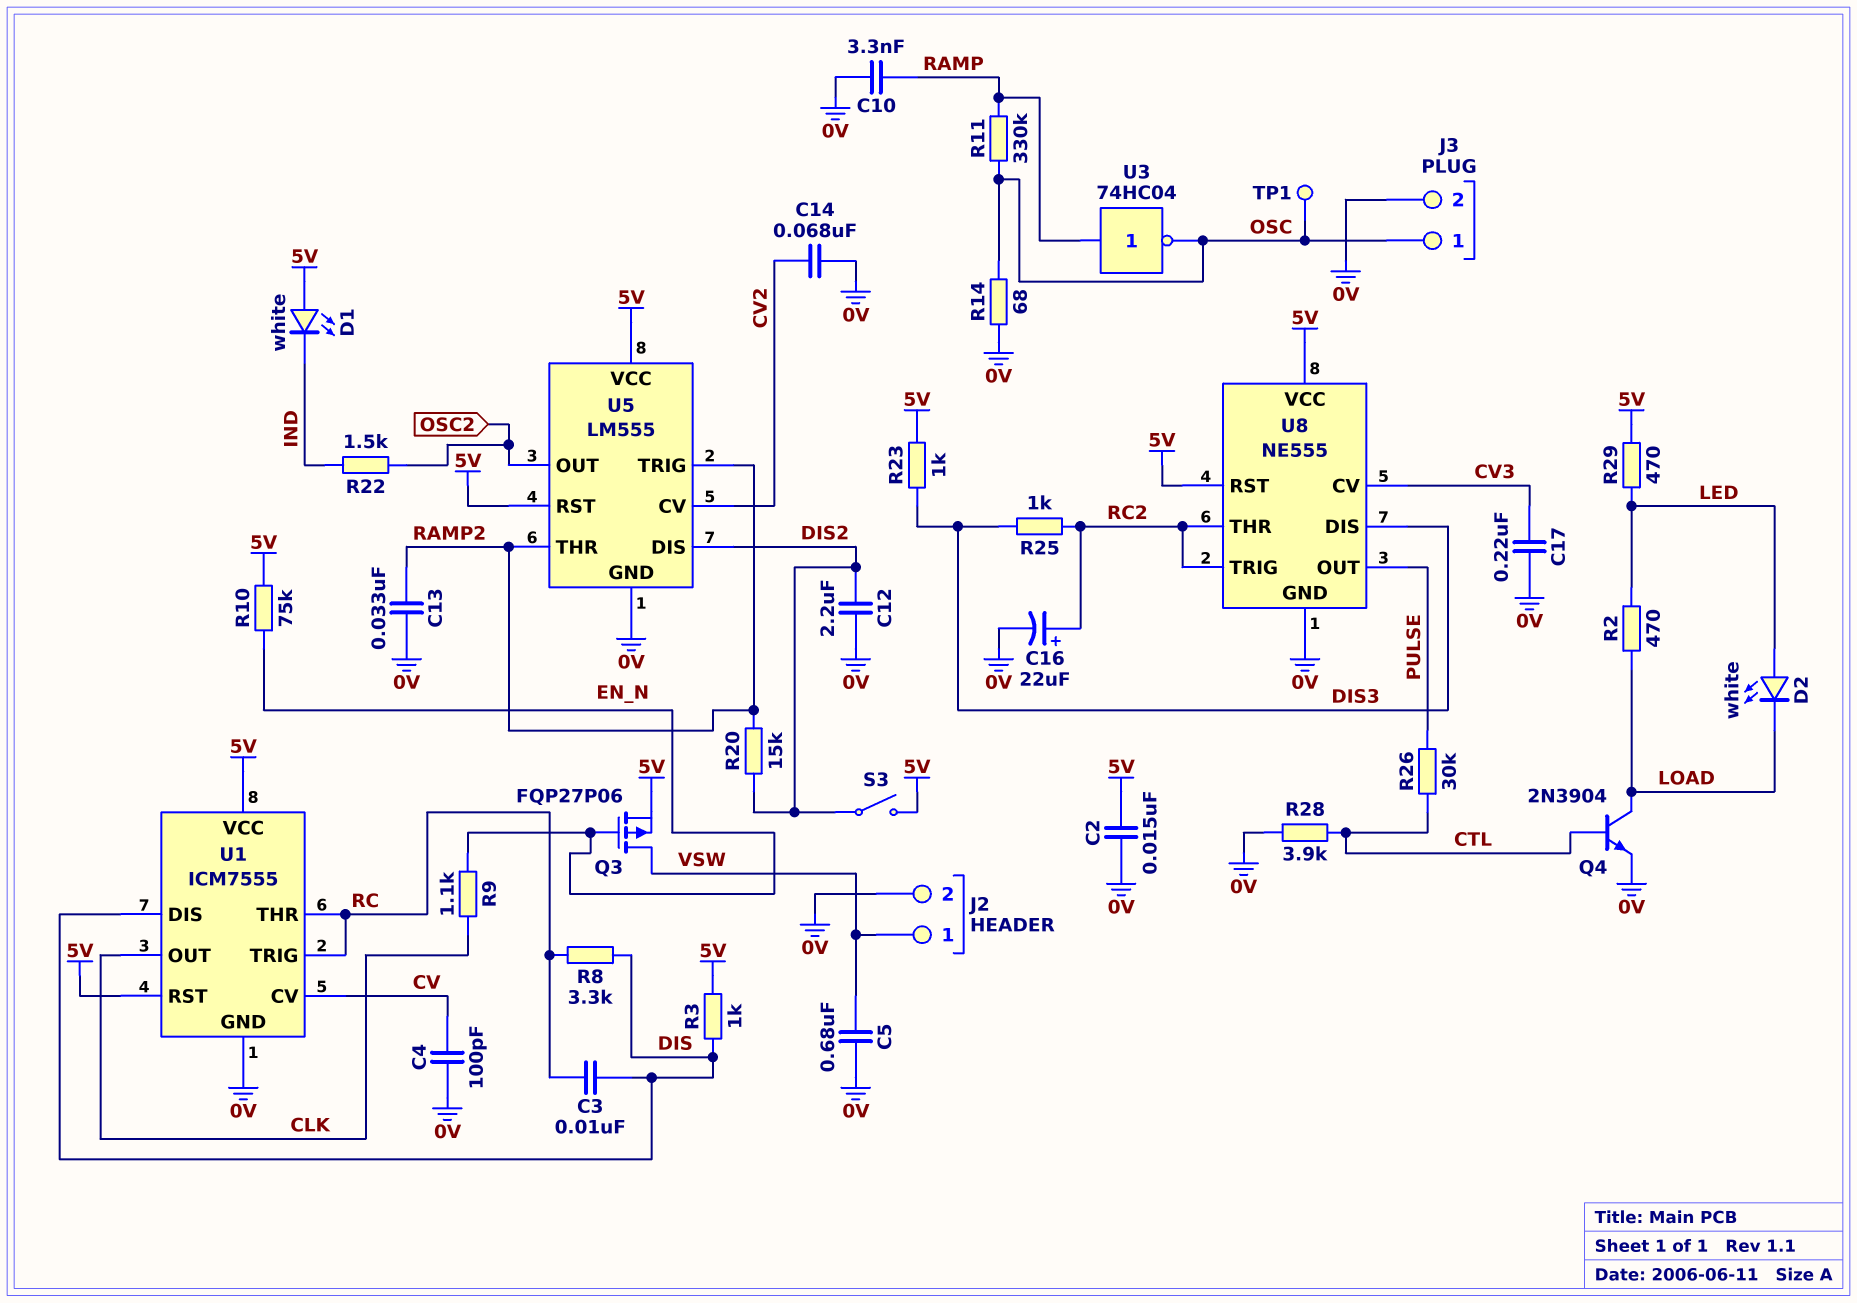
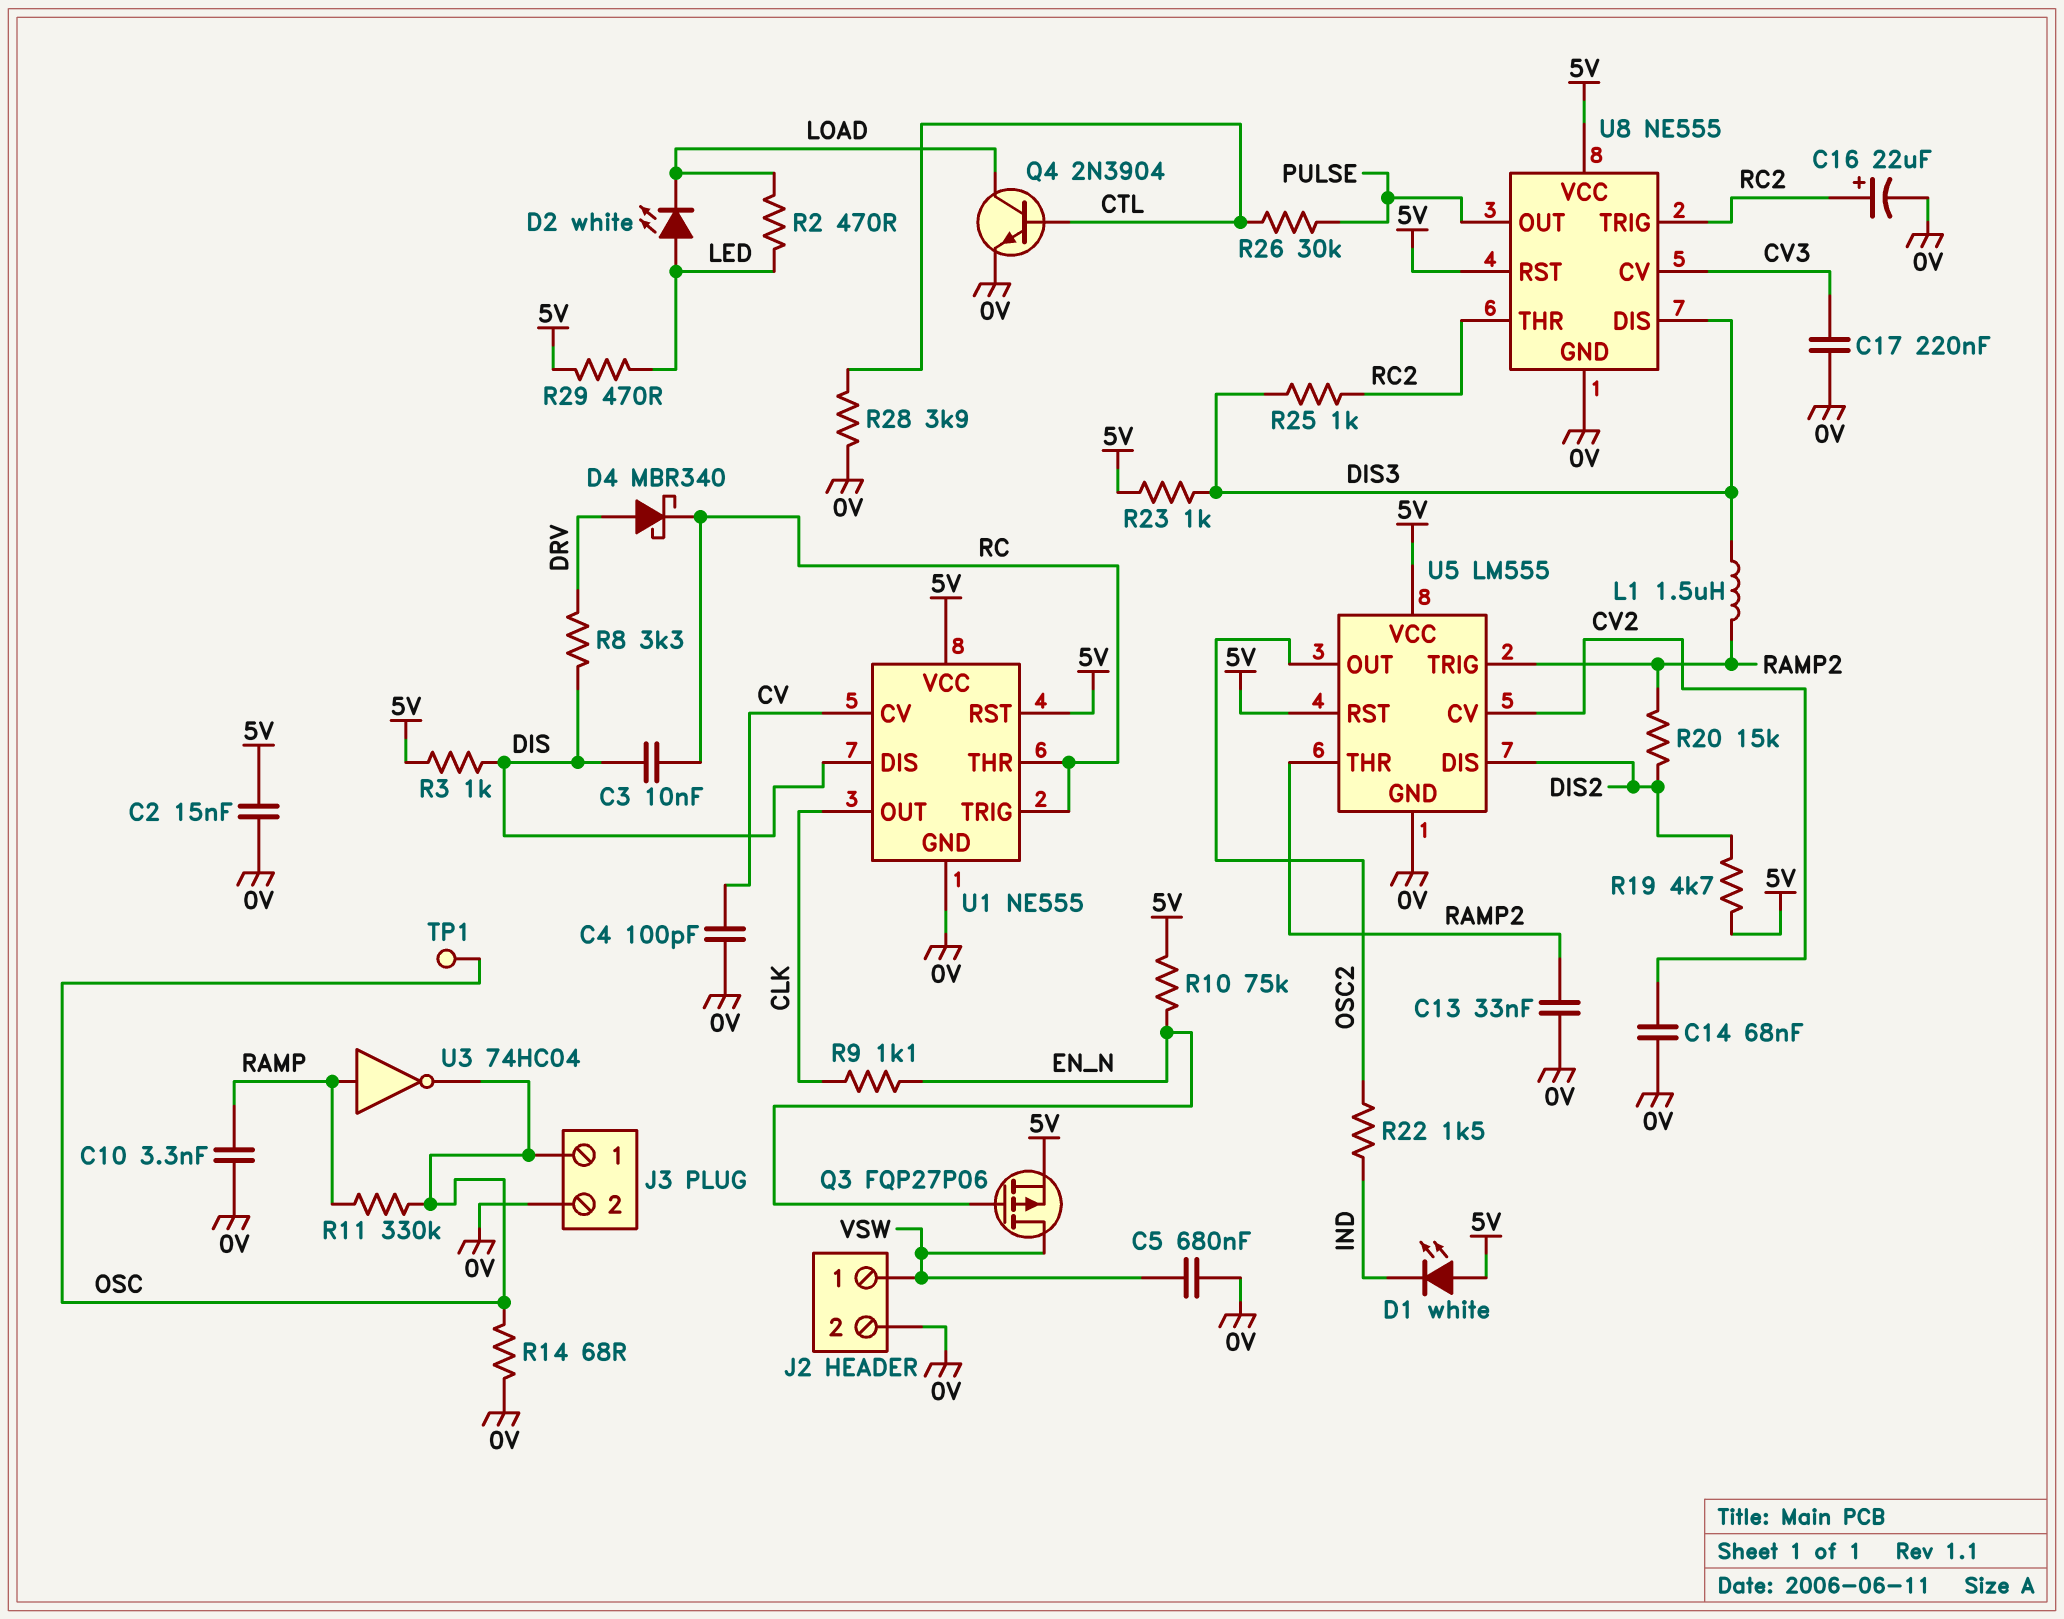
C12: 2.2uF (0V, DIS2) -> none
D4: none -> schottky MBR340 (A DRV, K RC)
L1: none -> 1.5uH (DIS3, RAMP2)
R8: 3.3k (DIS, RC) -> 3.3k (DIS, DRV)
R19: none -> 4.7k (5V, DIS2)
S3: switch (5V, DIS2) -> none
U1: ICM7555 -> NE555

